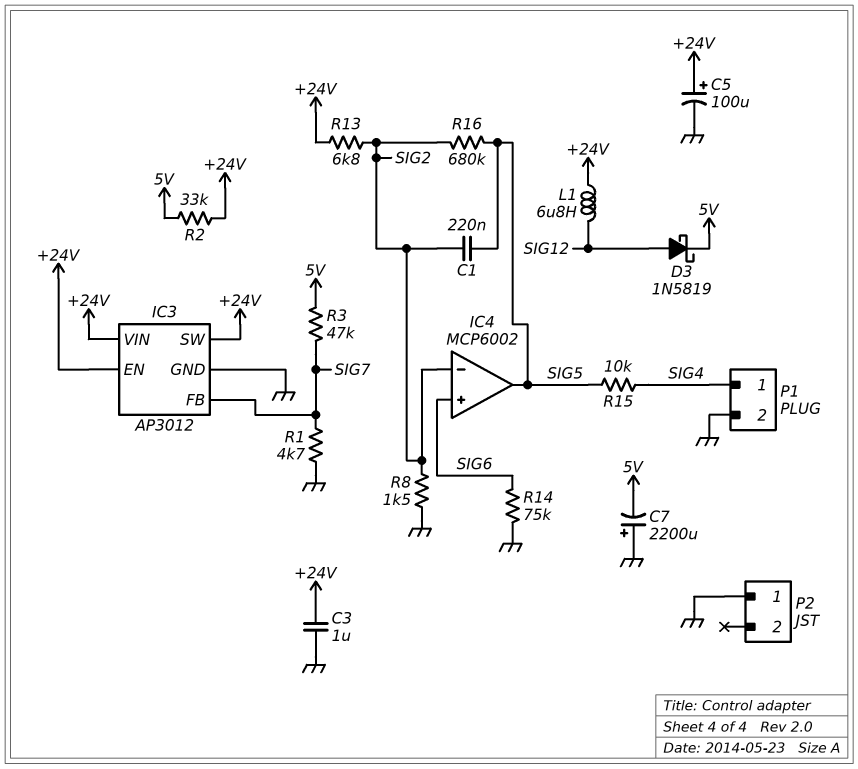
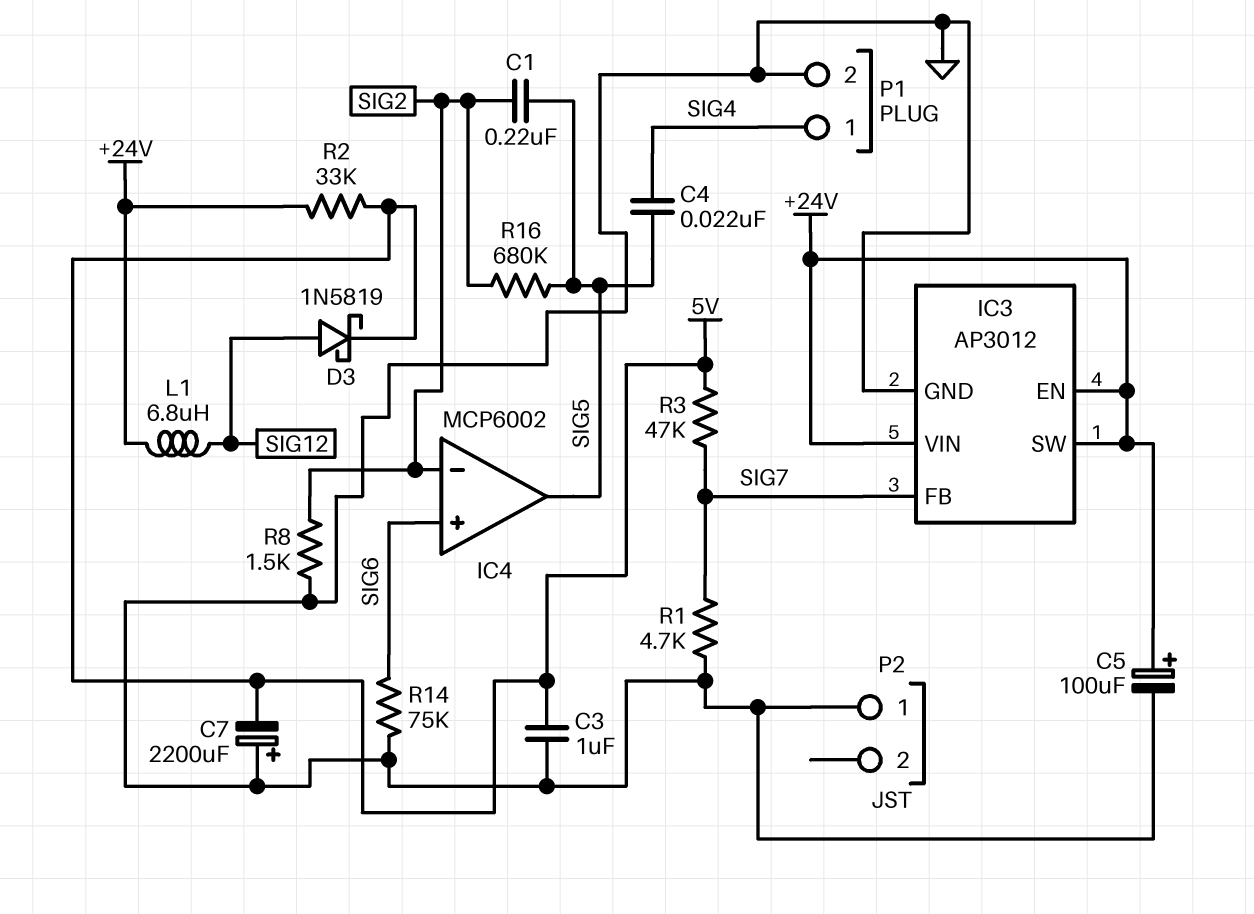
C3: 1uF (+24V, GND) -> 1uF (5V, GND)
C4: none -> 22nF (SIG4, SIG5)
R13: 6.8k (+24V, SIG2) -> none
R15: 10k (SIG4, SIG5) -> none

